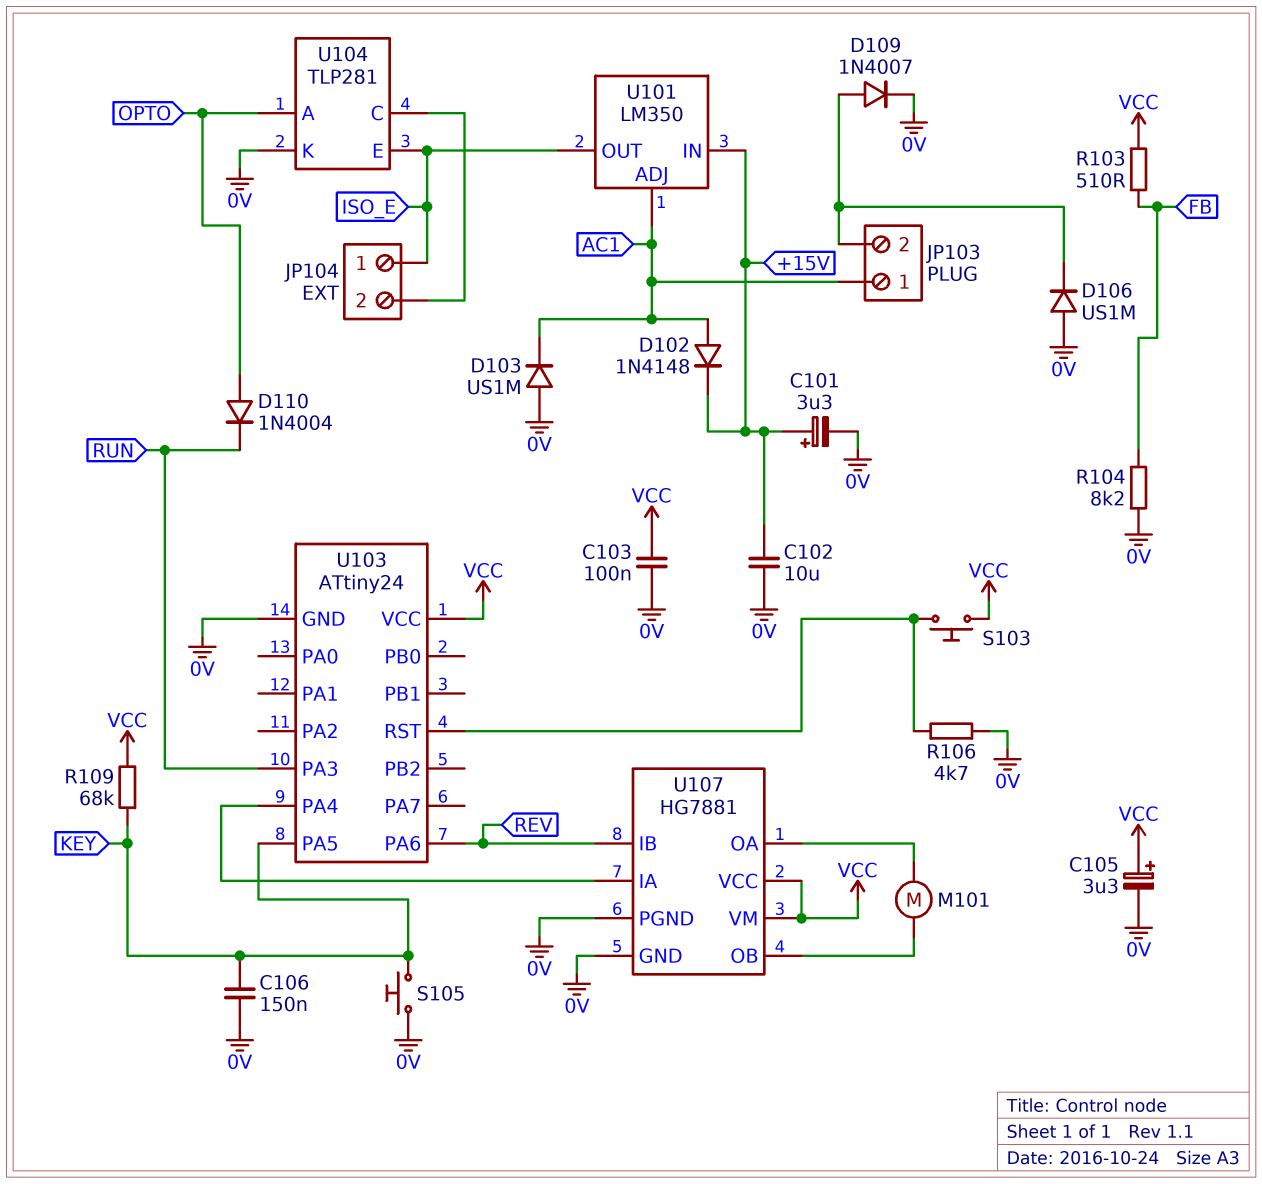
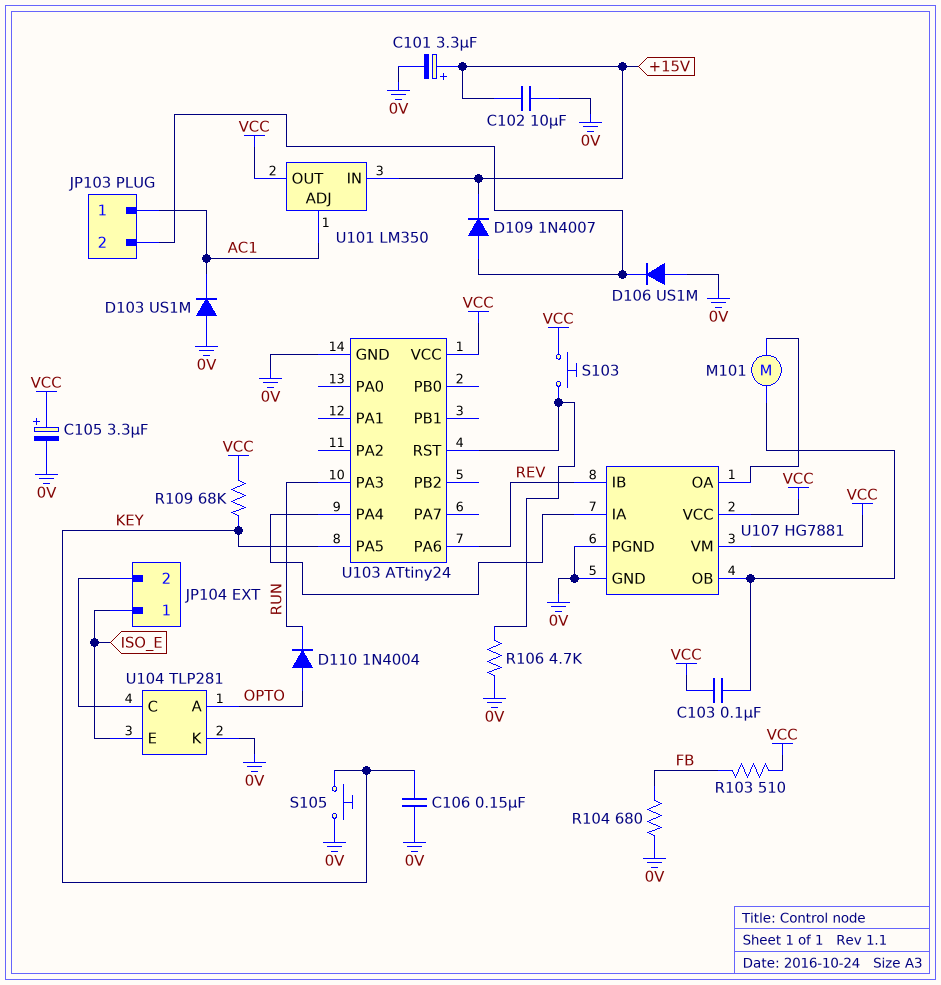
C103: 100nF (0V, VCC) -> 100nF (U107/OB, VCC)
D102: diode 1N4148 (A AC1, K +15V) -> none
D109: diode 1N4007 (A JP103/2, K 0V) -> diode 1N4007 (A JP103/2, K +15V)
R104: 8.2k (0V, FB) -> 680 (0V, FB)
U101 pin OUT: ISO_E -> VCC

